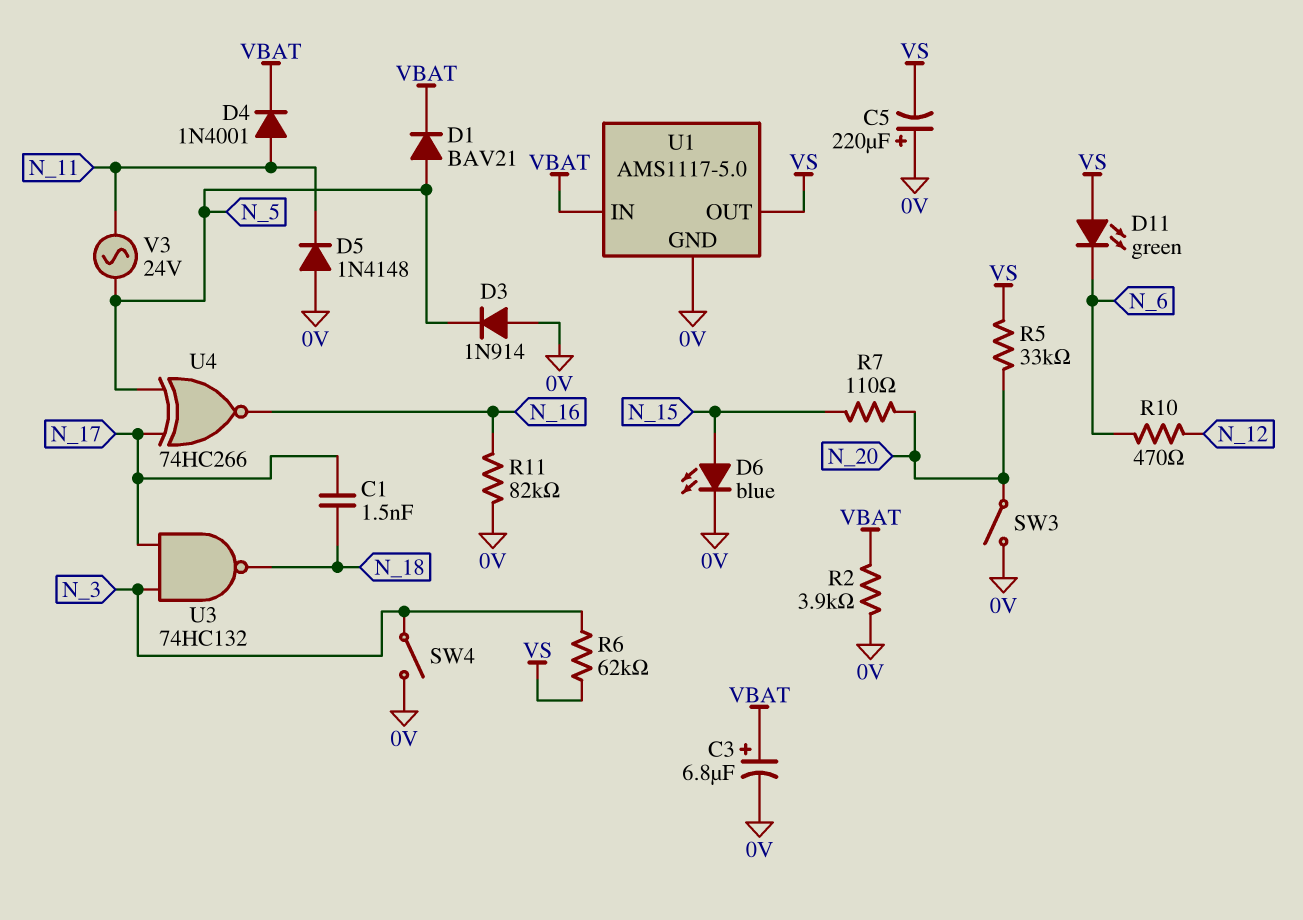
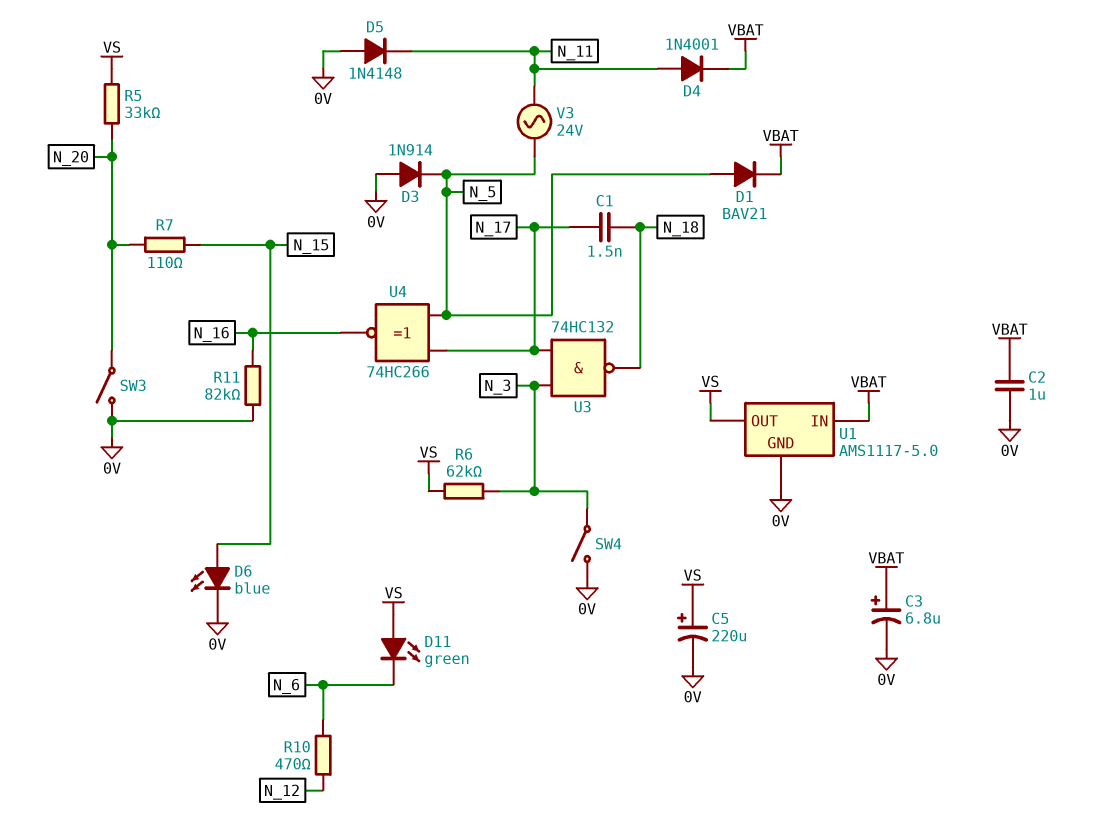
C2: none -> 1uF (0V, VBAT)
C5: 220uF (plus 0V, minus VS) -> 220uF (plus VS, minus 0V)
R2: 3.9k (0V, VBAT) -> none

